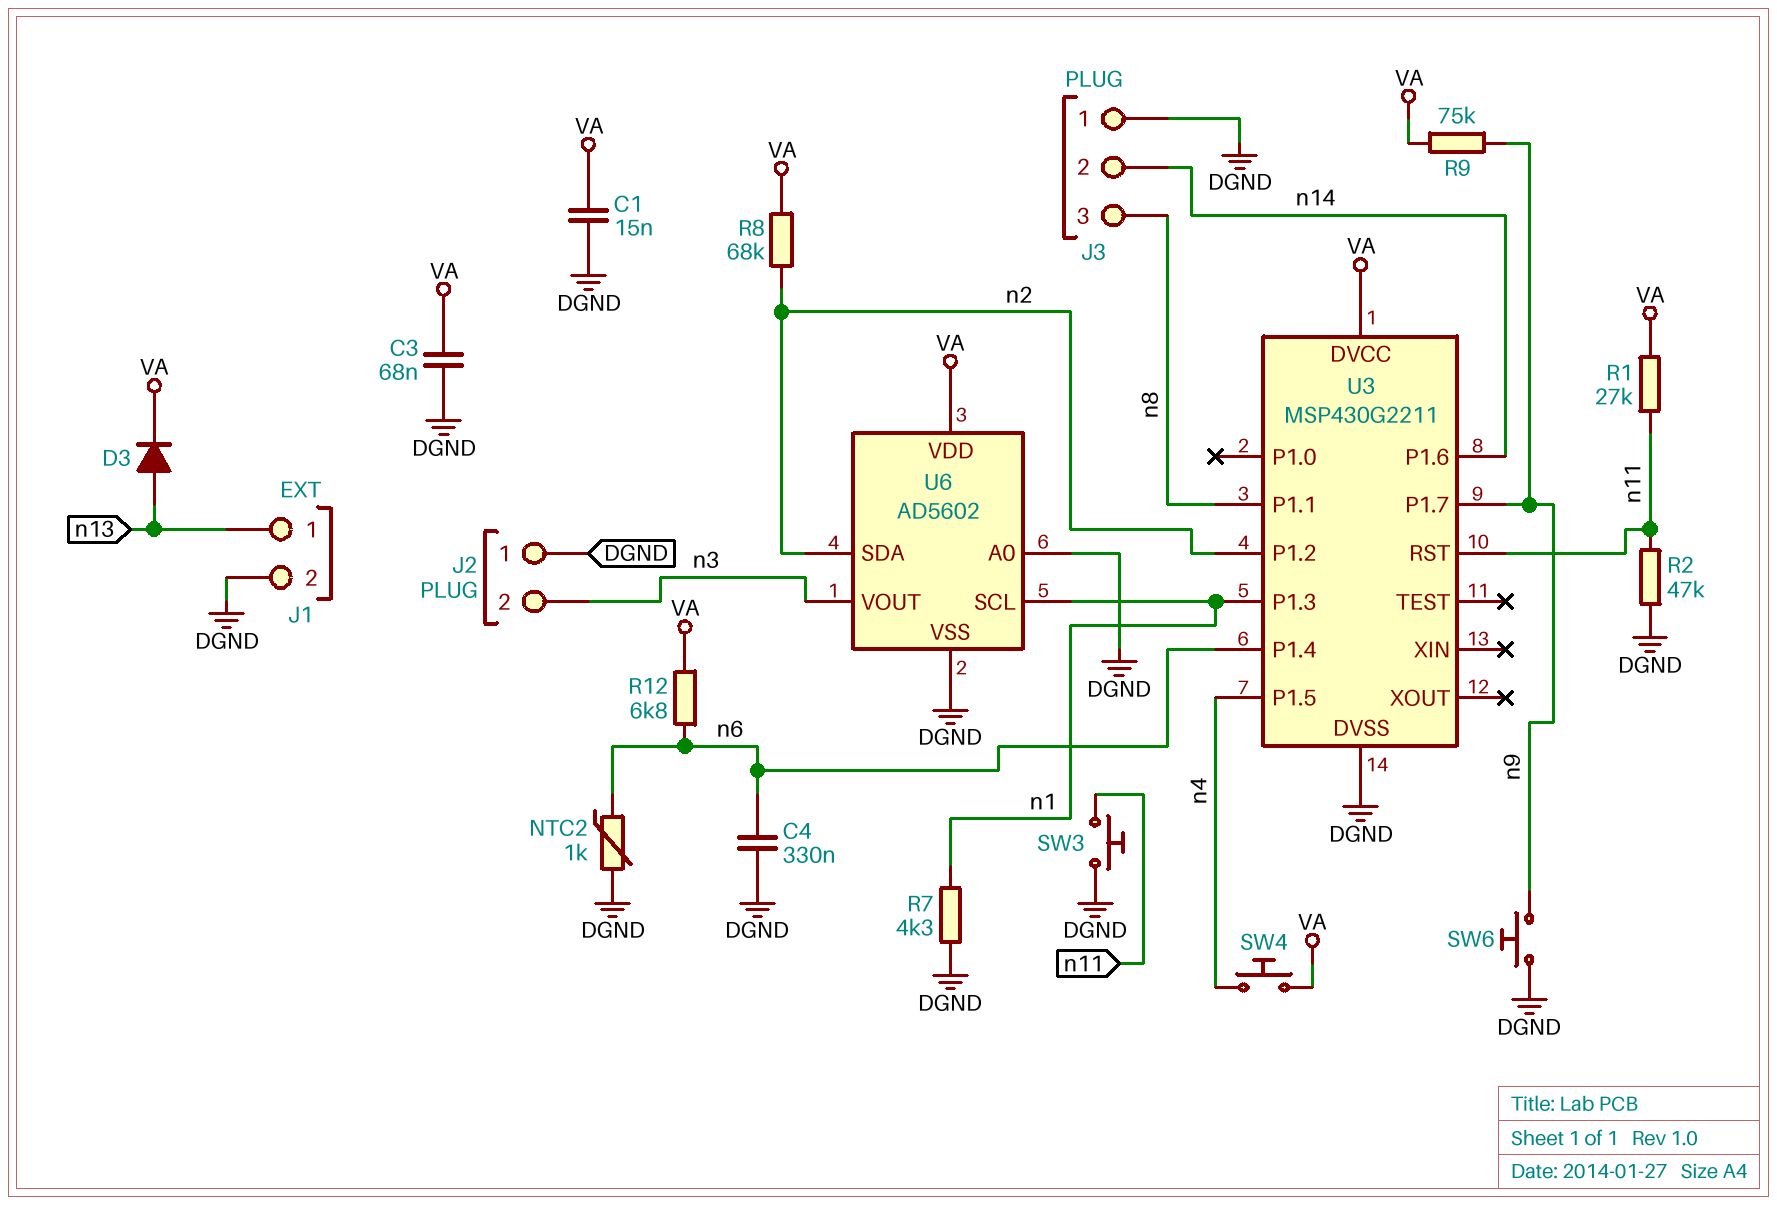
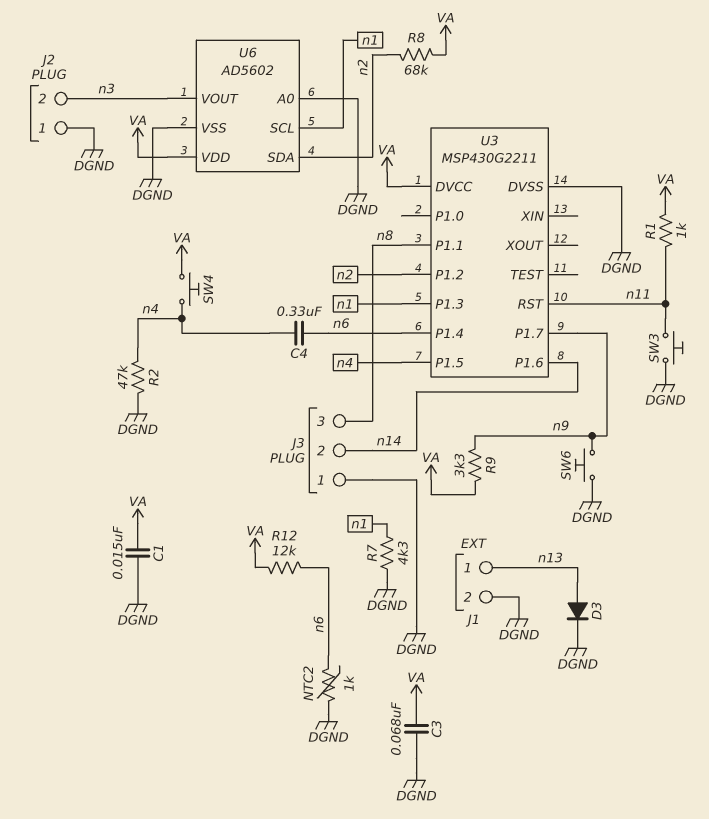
C4: 330nF (DGND, n6) -> 330nF (n4, n6)
D3: diode (A n13, K VA) -> diode (A n13, K DGND)
R1: 27k (VA, n11) -> 1k (VA, n11)
R2: 47k (DGND, n11) -> 47k (DGND, n4)
R9: 75k (VA, n9) -> 3.3k (VA, n9)
R12: 6.8k (VA, n6) -> 12k (VA, n6)

